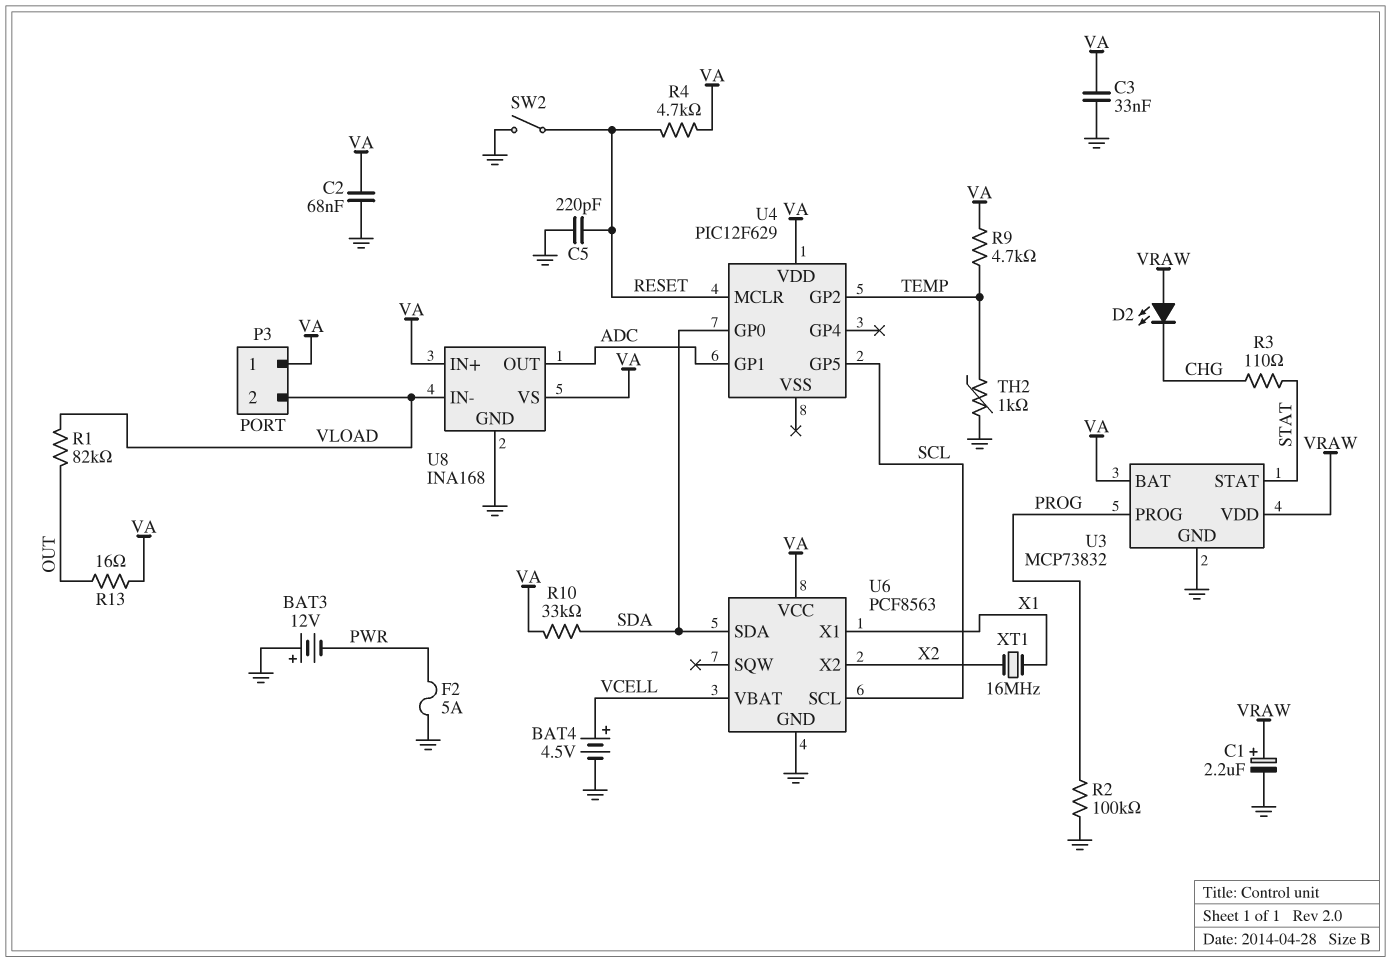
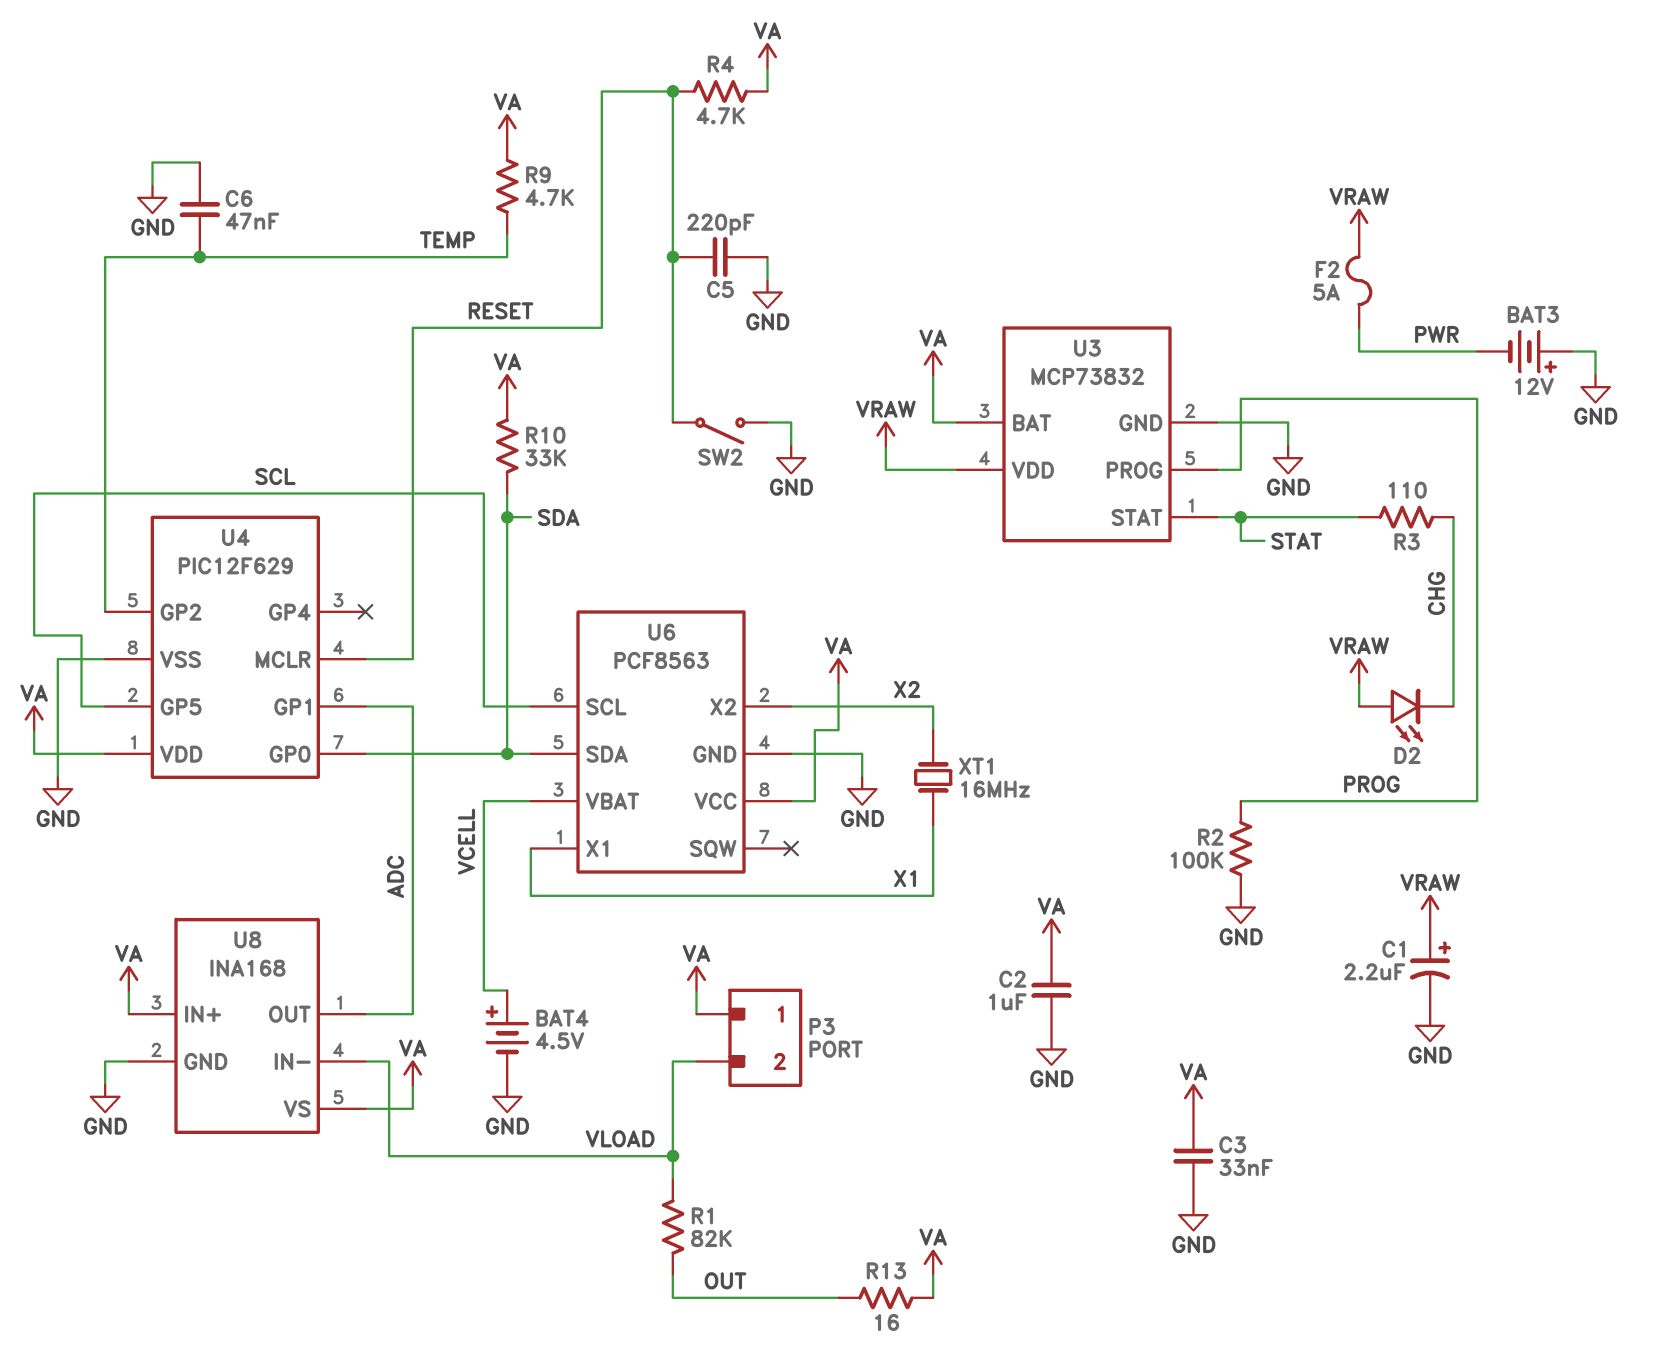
C2: 68nF (GND, VA) -> 1uF (GND, VA)
C6: none -> 47nF (GND, TEMP)
F2: 5A (GND, PWR) -> 5A (PWR, VRAW)
TH2: 1k (GND, TEMP) -> none
U4 pin VSS: none -> GND

